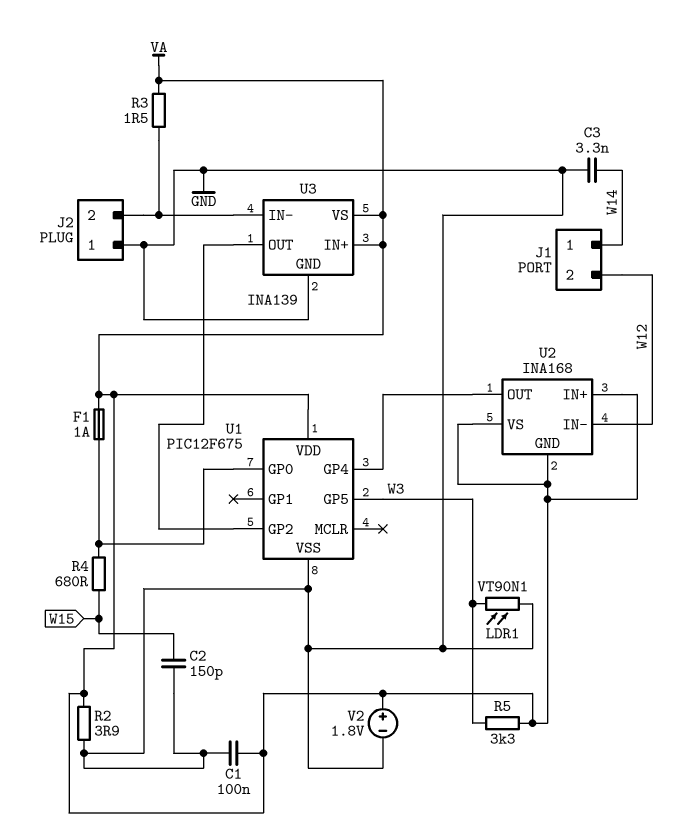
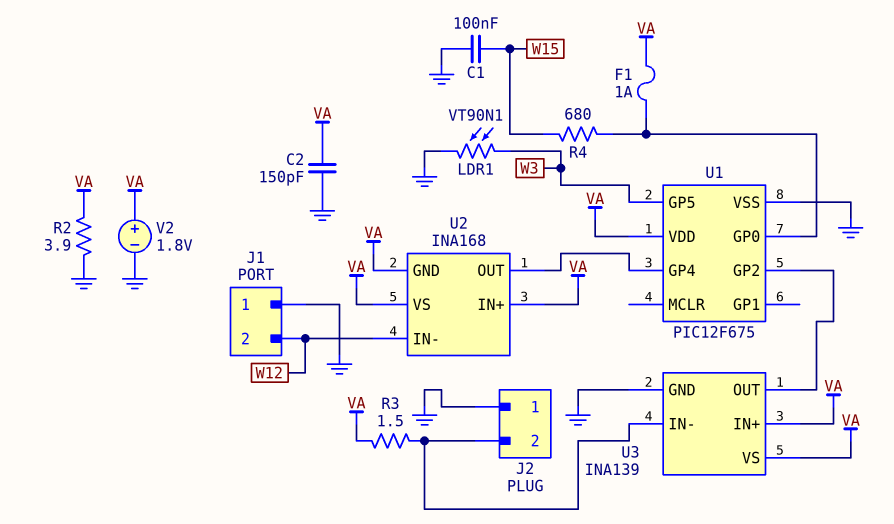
C1: 100nF (GND, VA) -> 100nF (GND, W15)
C2: 150pF (GND, W15) -> 150pF (GND, VA)
C3: 3.3nF (GND, W14) -> none
J1 pin 1: W14 -> GND
R5: 3.3k (VA, W3) -> none

